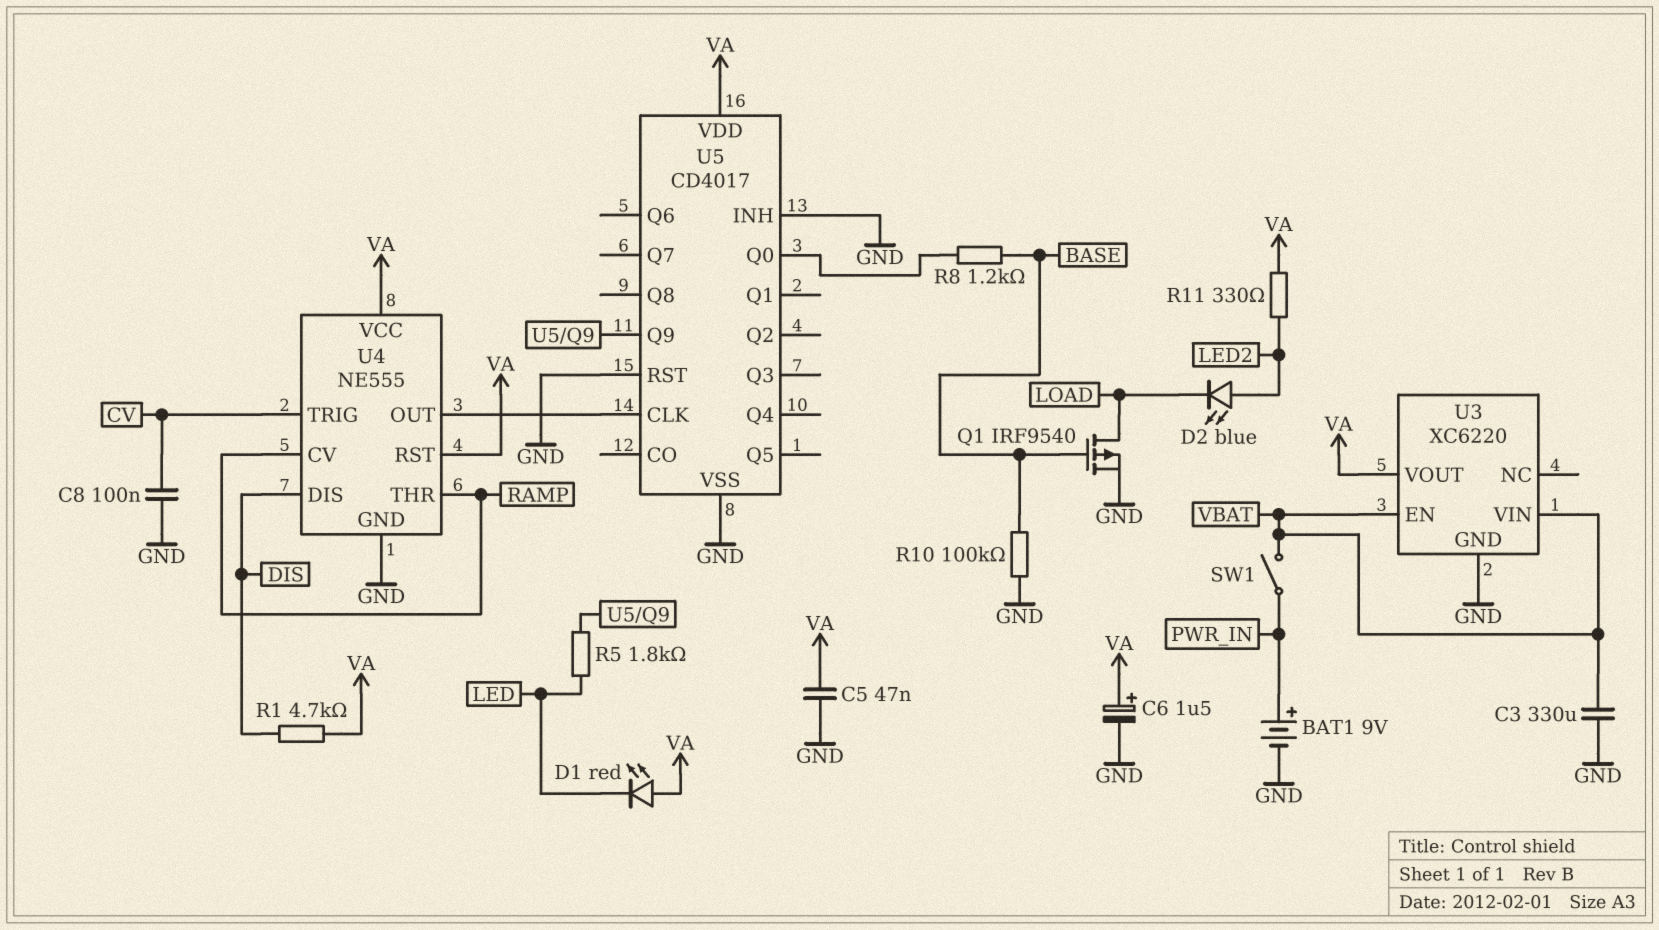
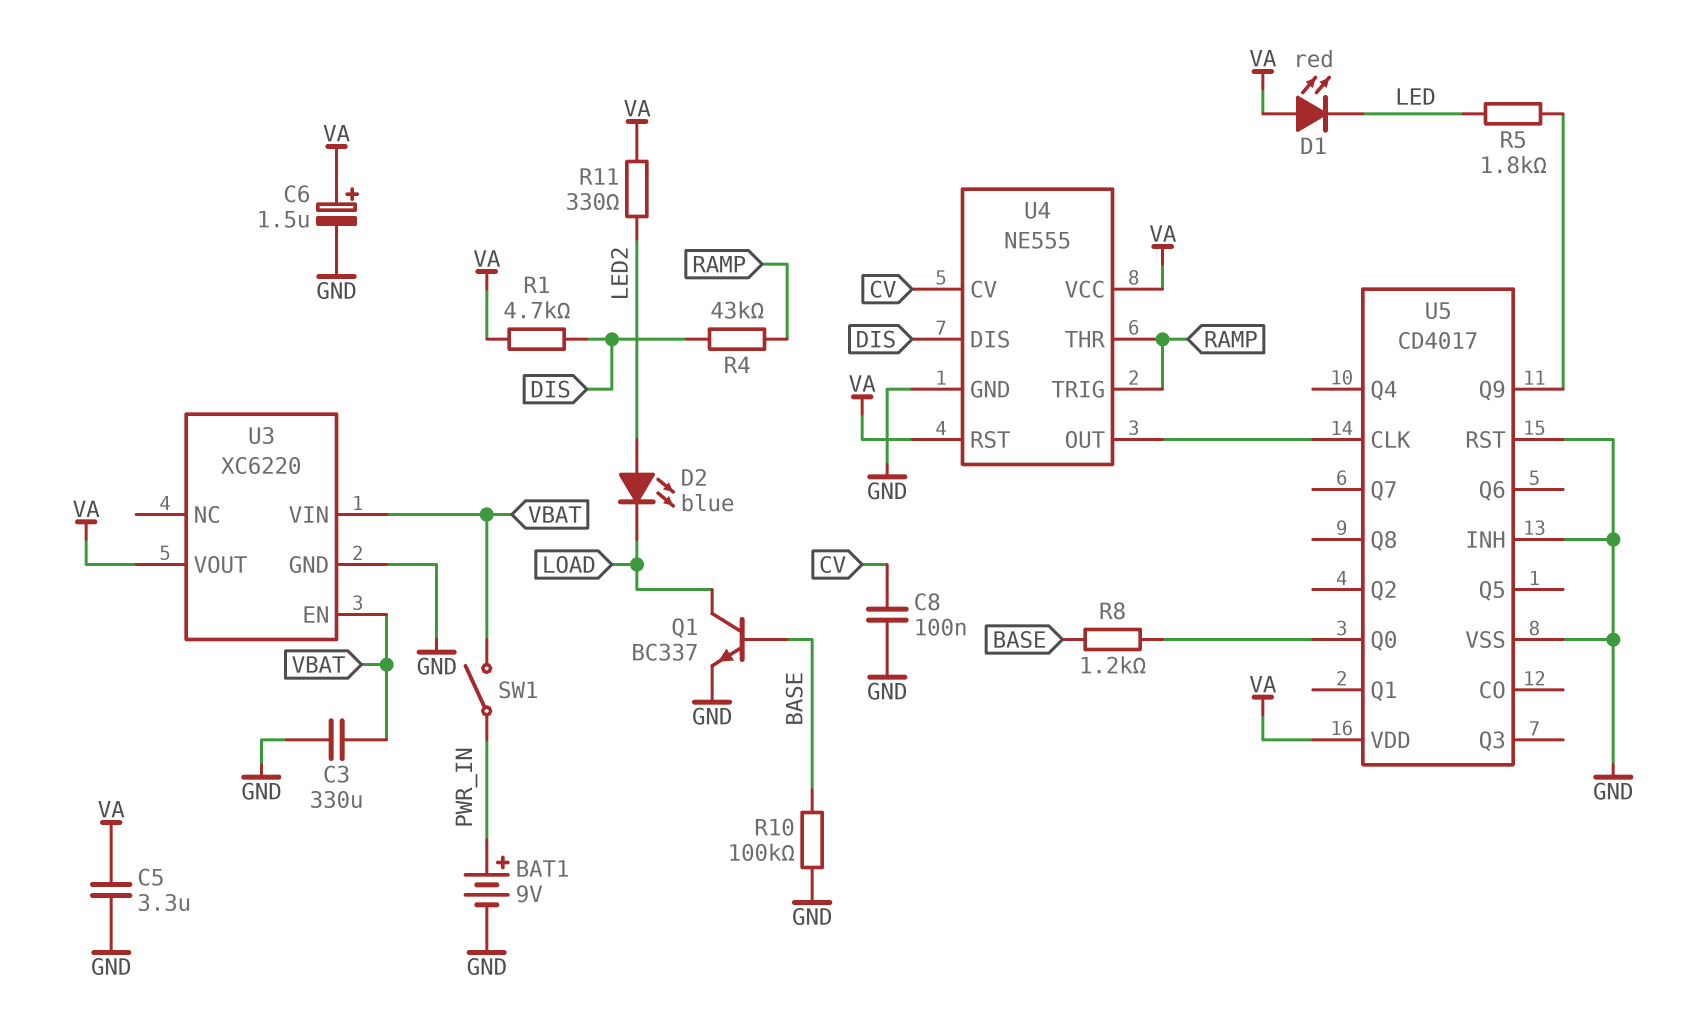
C5: 47nF (GND, VA) -> 3.3uF (GND, VA)
Q1: PMOS IRF9540 (G BASE, D LOAD, S GND) -> NPN BC337 (B BASE, C LOAD, E GND)
R4: none -> 43k (DIS, RAMP)
U4 pin CV: RAMP -> CV
U4 pin TRIG: CV -> RAMP

